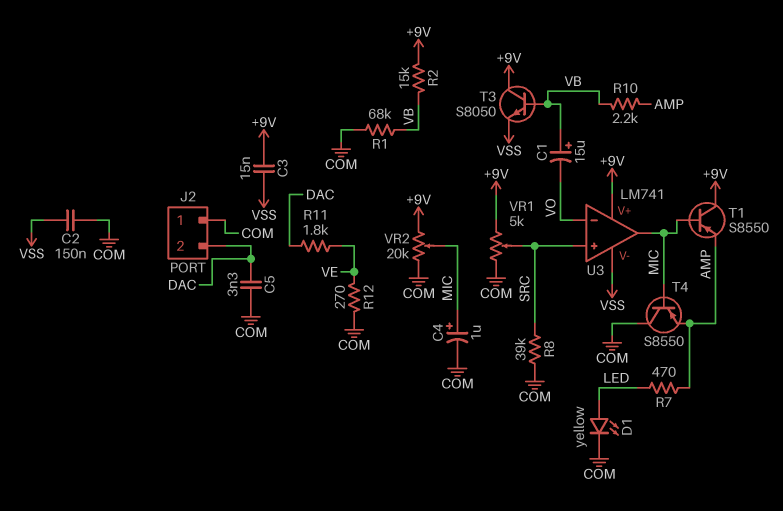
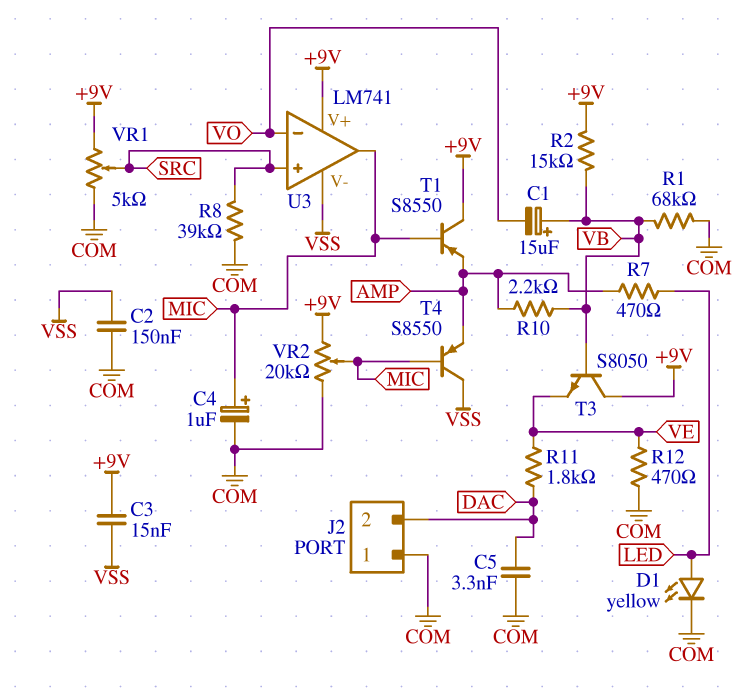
R12: 270 (COM, VE) -> 470 (COM, VE)
T3: NPN S8050 (B VB, C +9V, E VSS) -> NPN S8050 (B VB, C +9V, E VE)
T4: PNP S8550 (B MIC, C COM, E AMP) -> PNP S8550 (B MIC, C VSS, E AMP)

